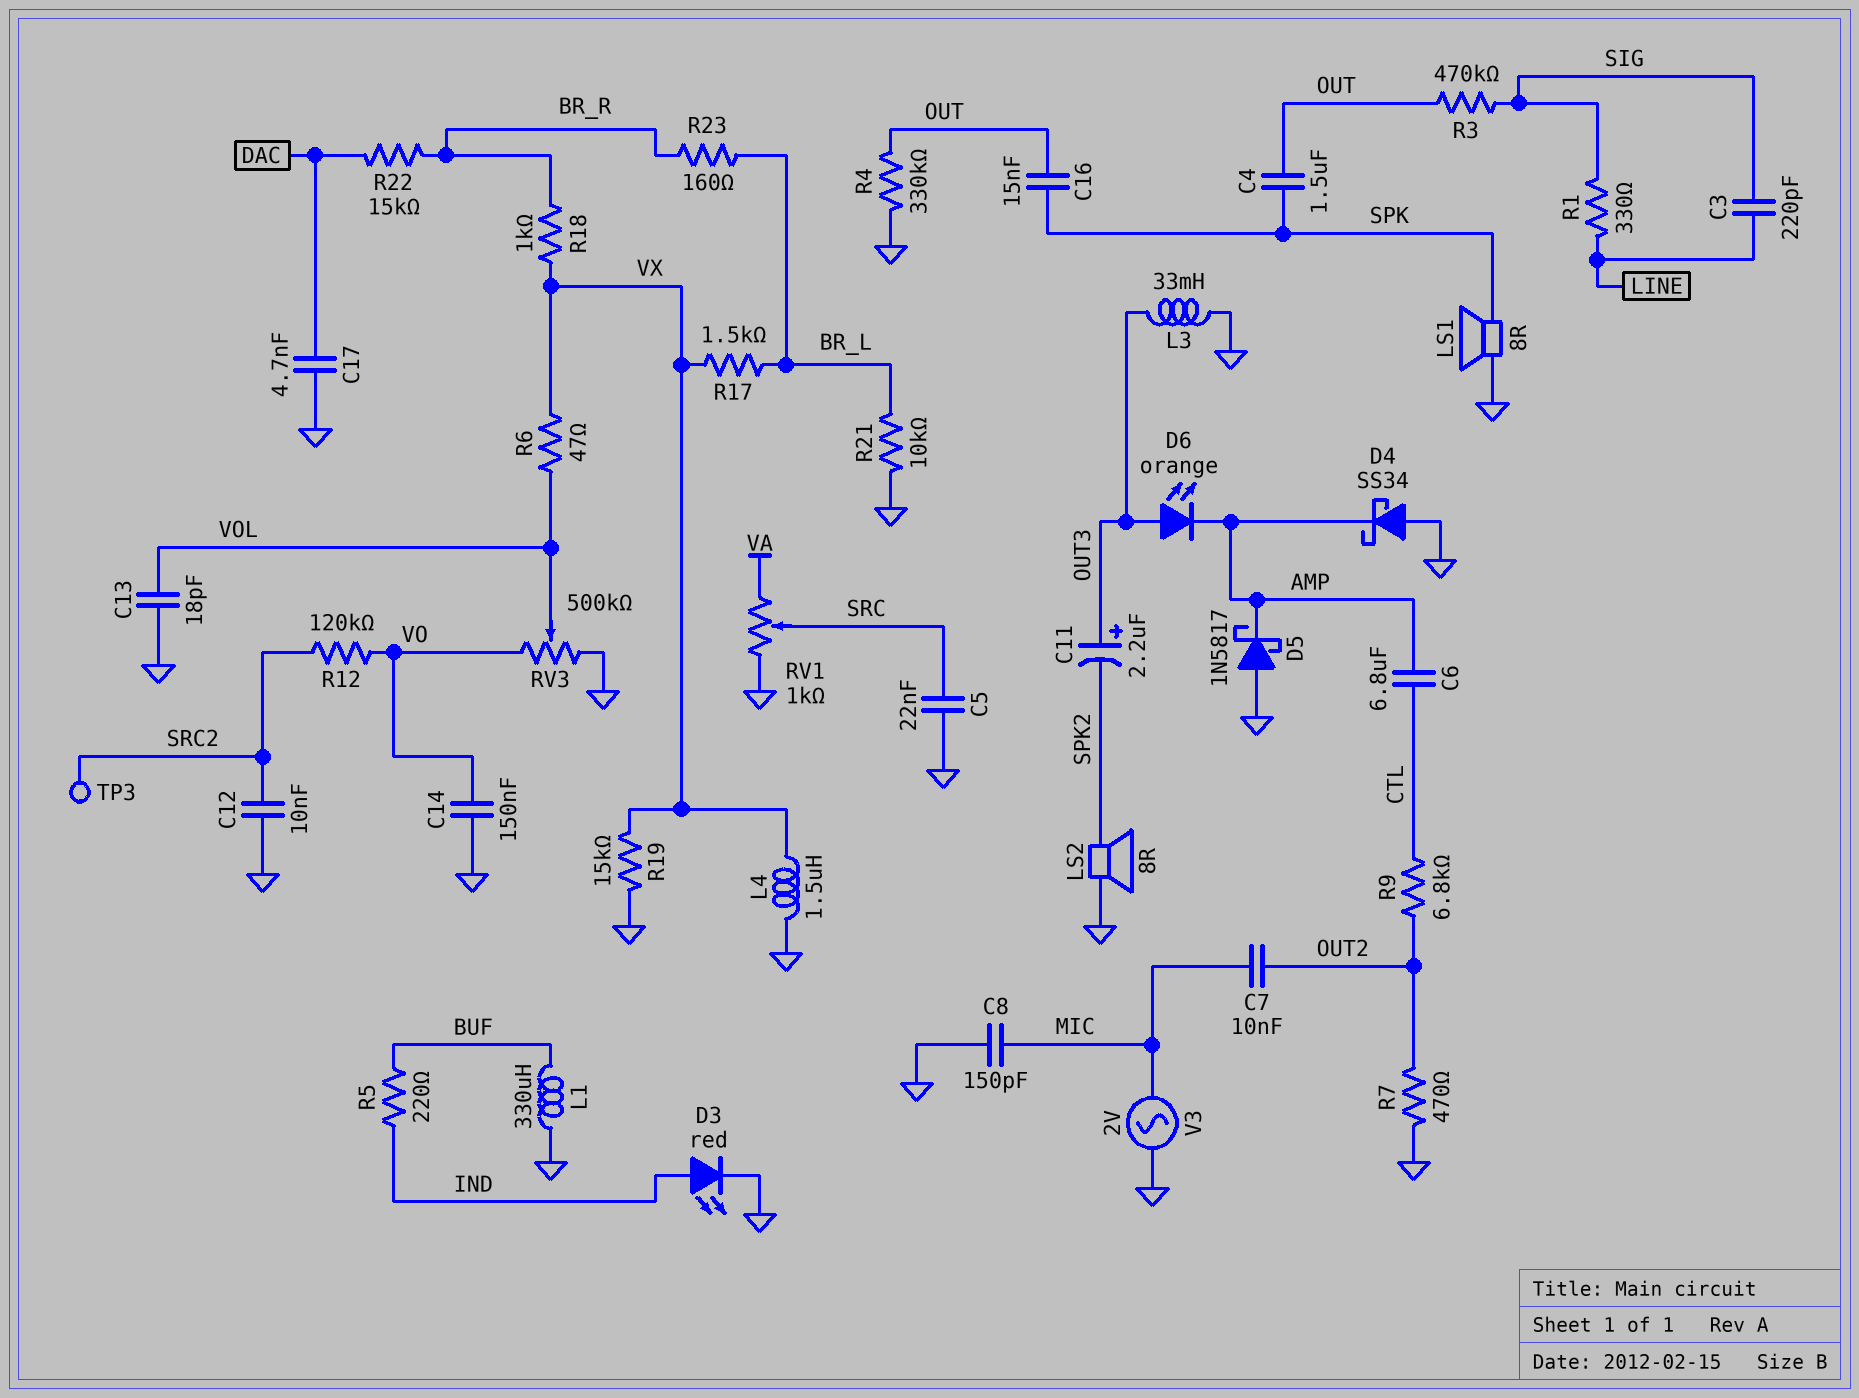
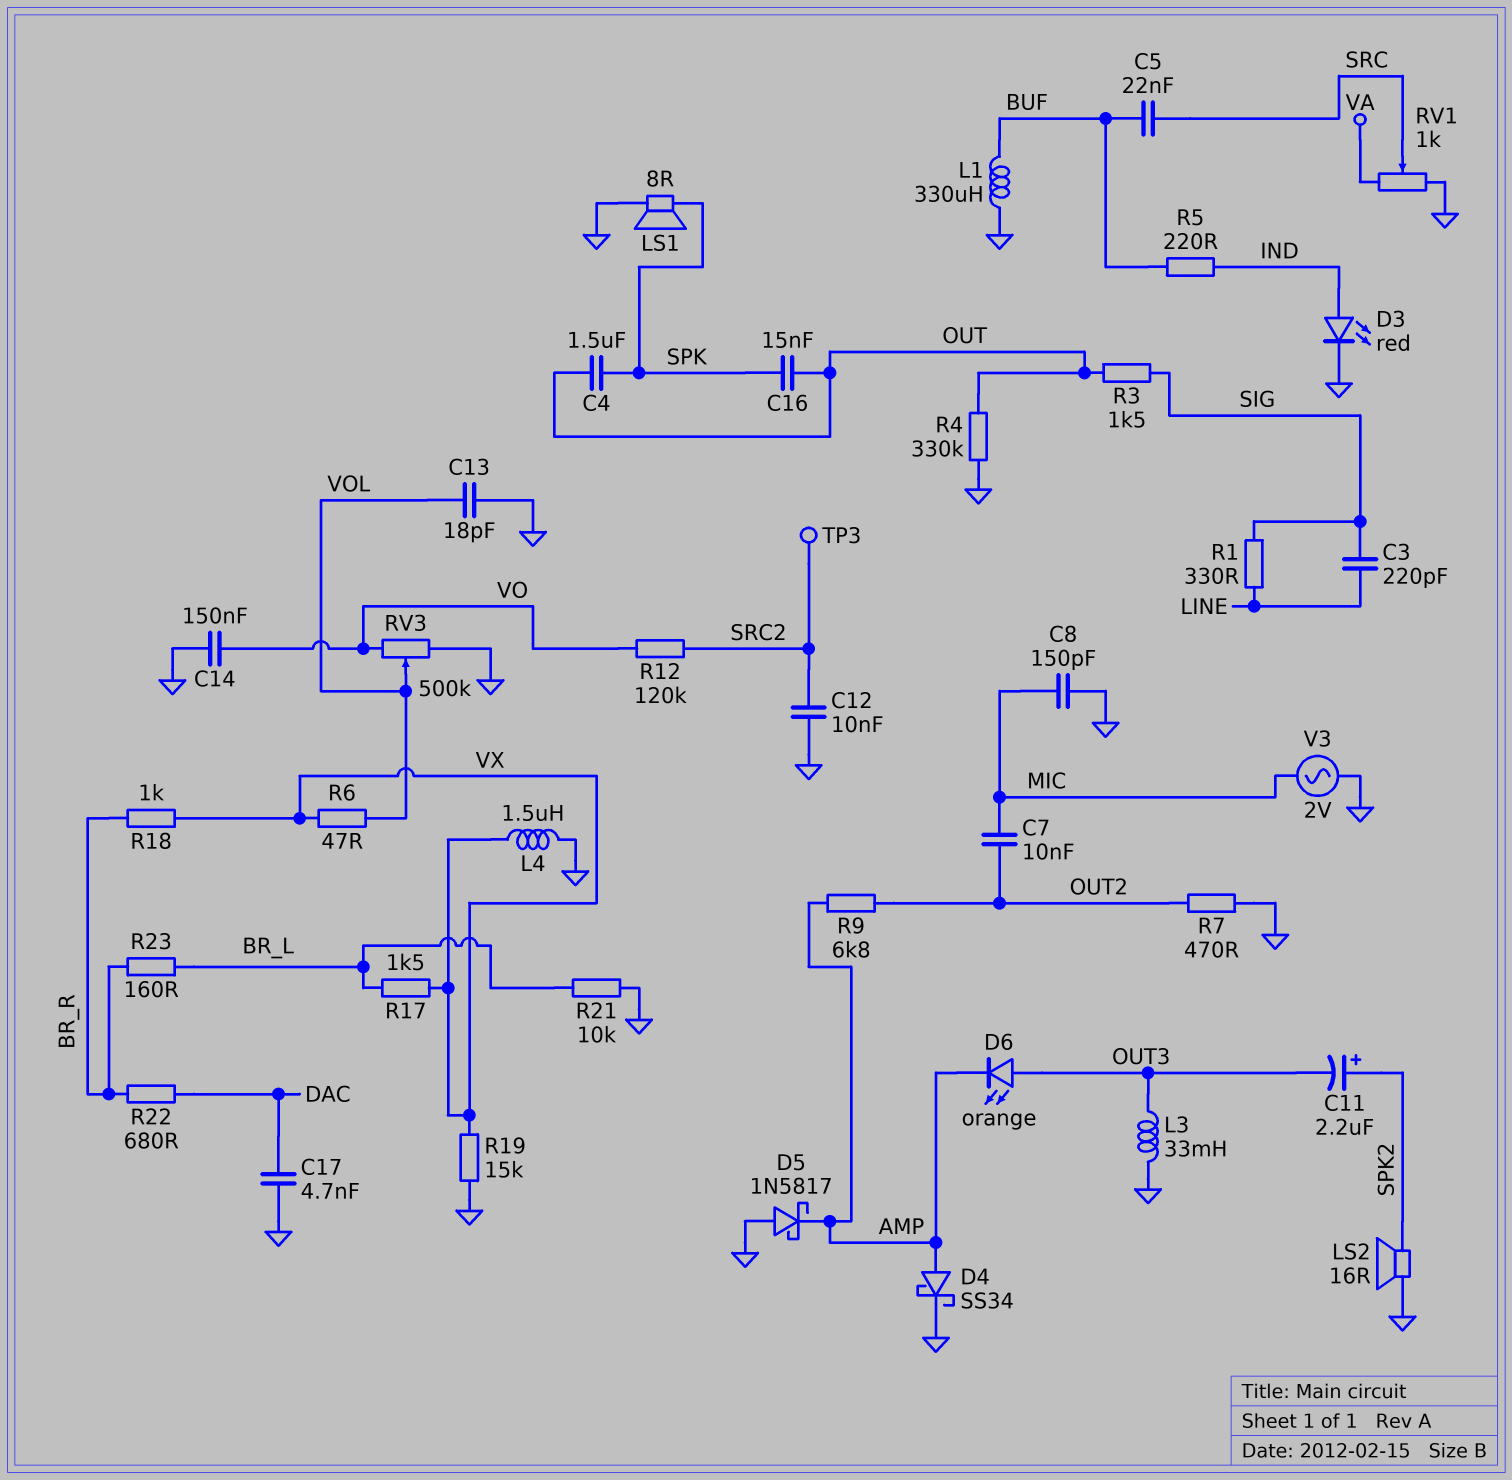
C5: 22nF (GND, SRC) -> 22nF (BUF, SRC)
C6: 6.8uF (AMP, CTL) -> none
C11: 2.2uF (plus OUT3, minus SPK2) -> 2.2uF (plus SPK2, minus OUT3)
D4: schottky SS34 (A GND, K AMP) -> schottky SS34 (A AMP, K GND)
LS2: speaker 8R (GND, SPK2) -> speaker 16R (GND, SPK2)
R3: 470k (OUT, SIG) -> 1.5k (OUT, SIG)
R9: 6.8k (CTL, OUT2) -> 6.8k (AMP, OUT2)
R22: 15k (BR_R, DAC) -> 680 (BR_R, DAC)

